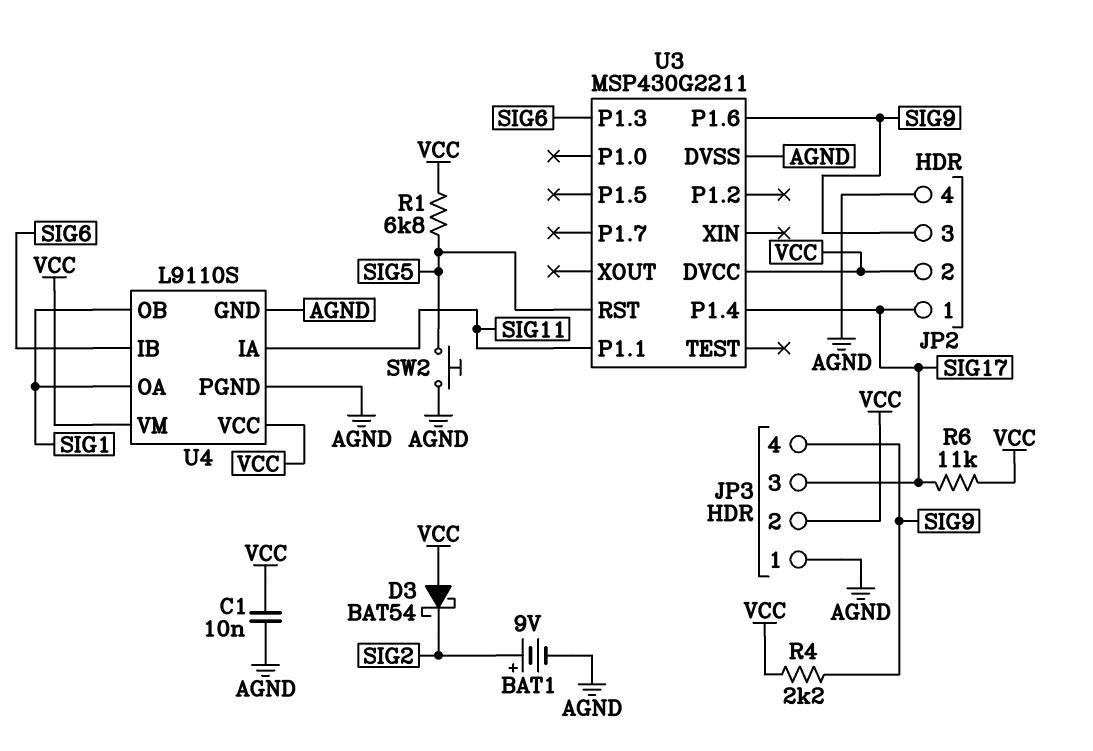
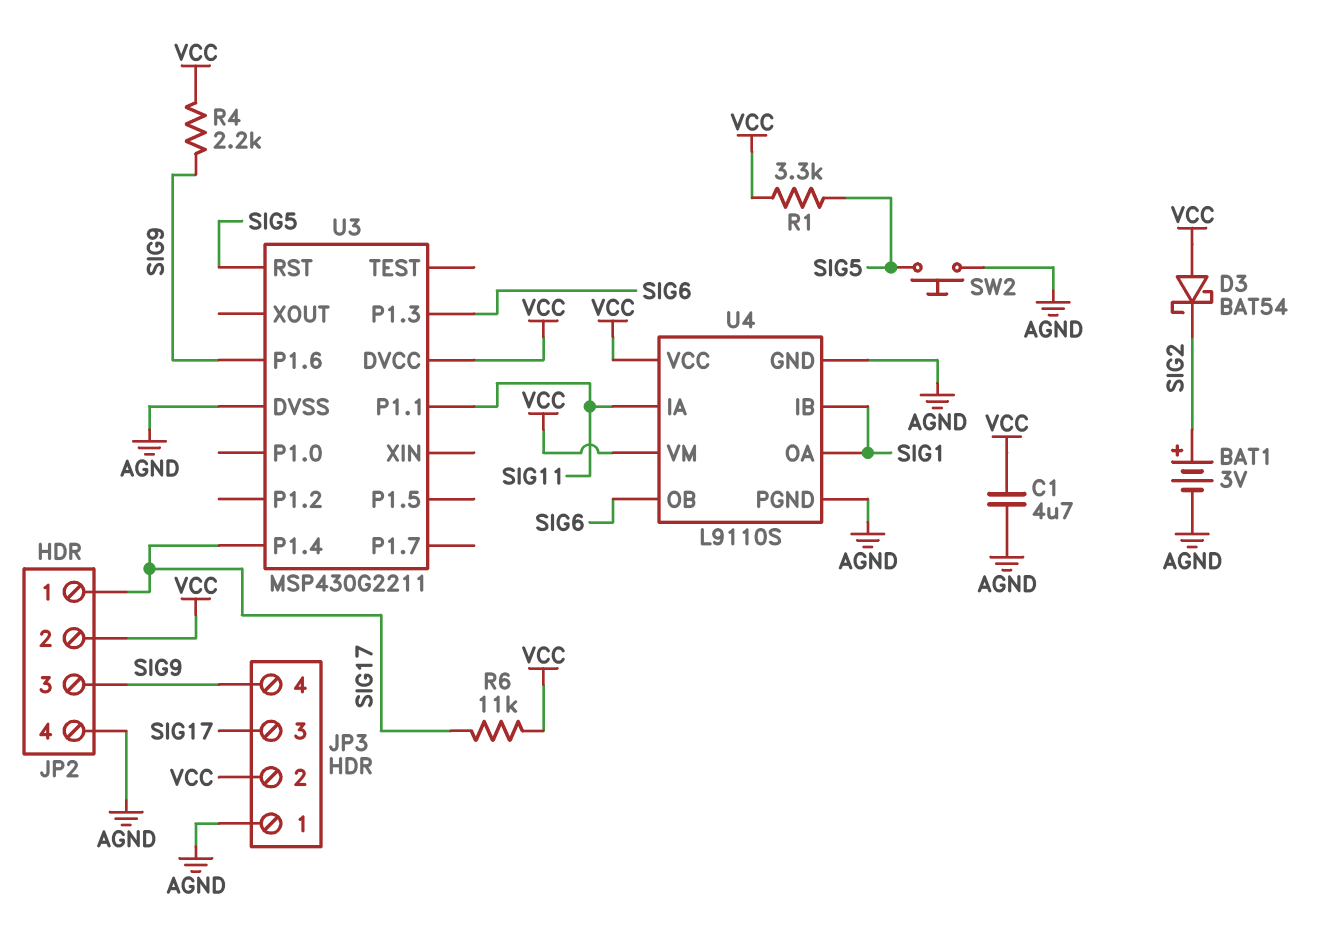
BAT1: 9V (plus SIG2, minus AGND) -> 3V (plus SIG2, minus AGND)
C1: 10nF (AGND, VCC) -> 4.7uF (AGND, VCC)
R1: 6.8k (SIG5, VCC) -> 3.3k (SIG5, VCC)
U4 pin IB: SIG6 -> SIG1
U4 pin OB: SIG1 -> SIG6

